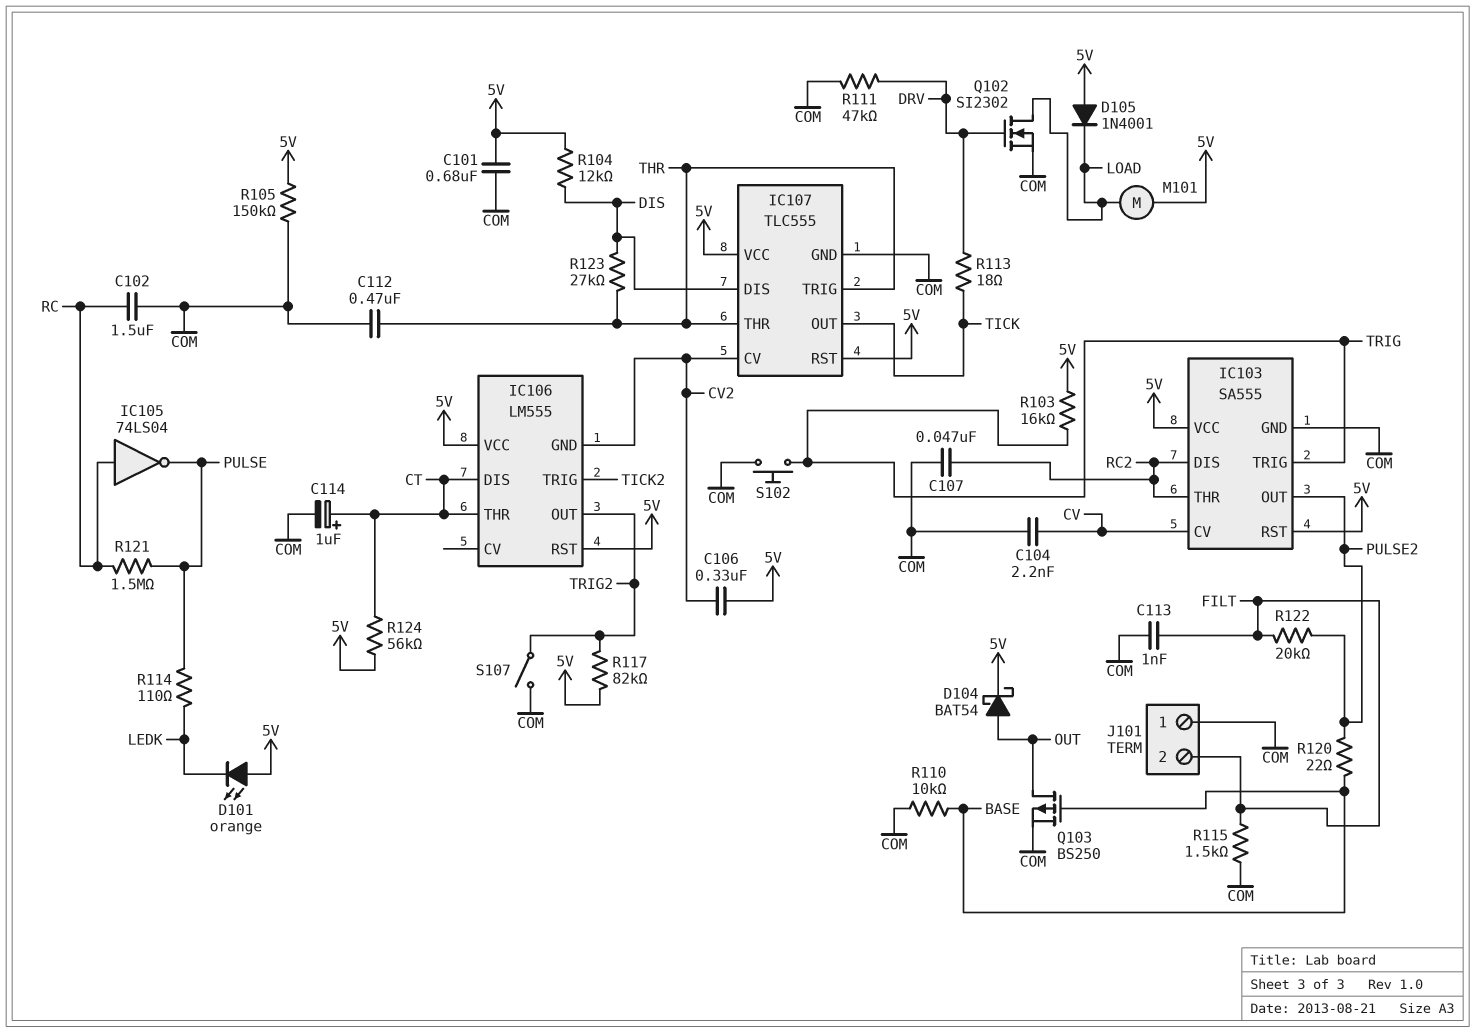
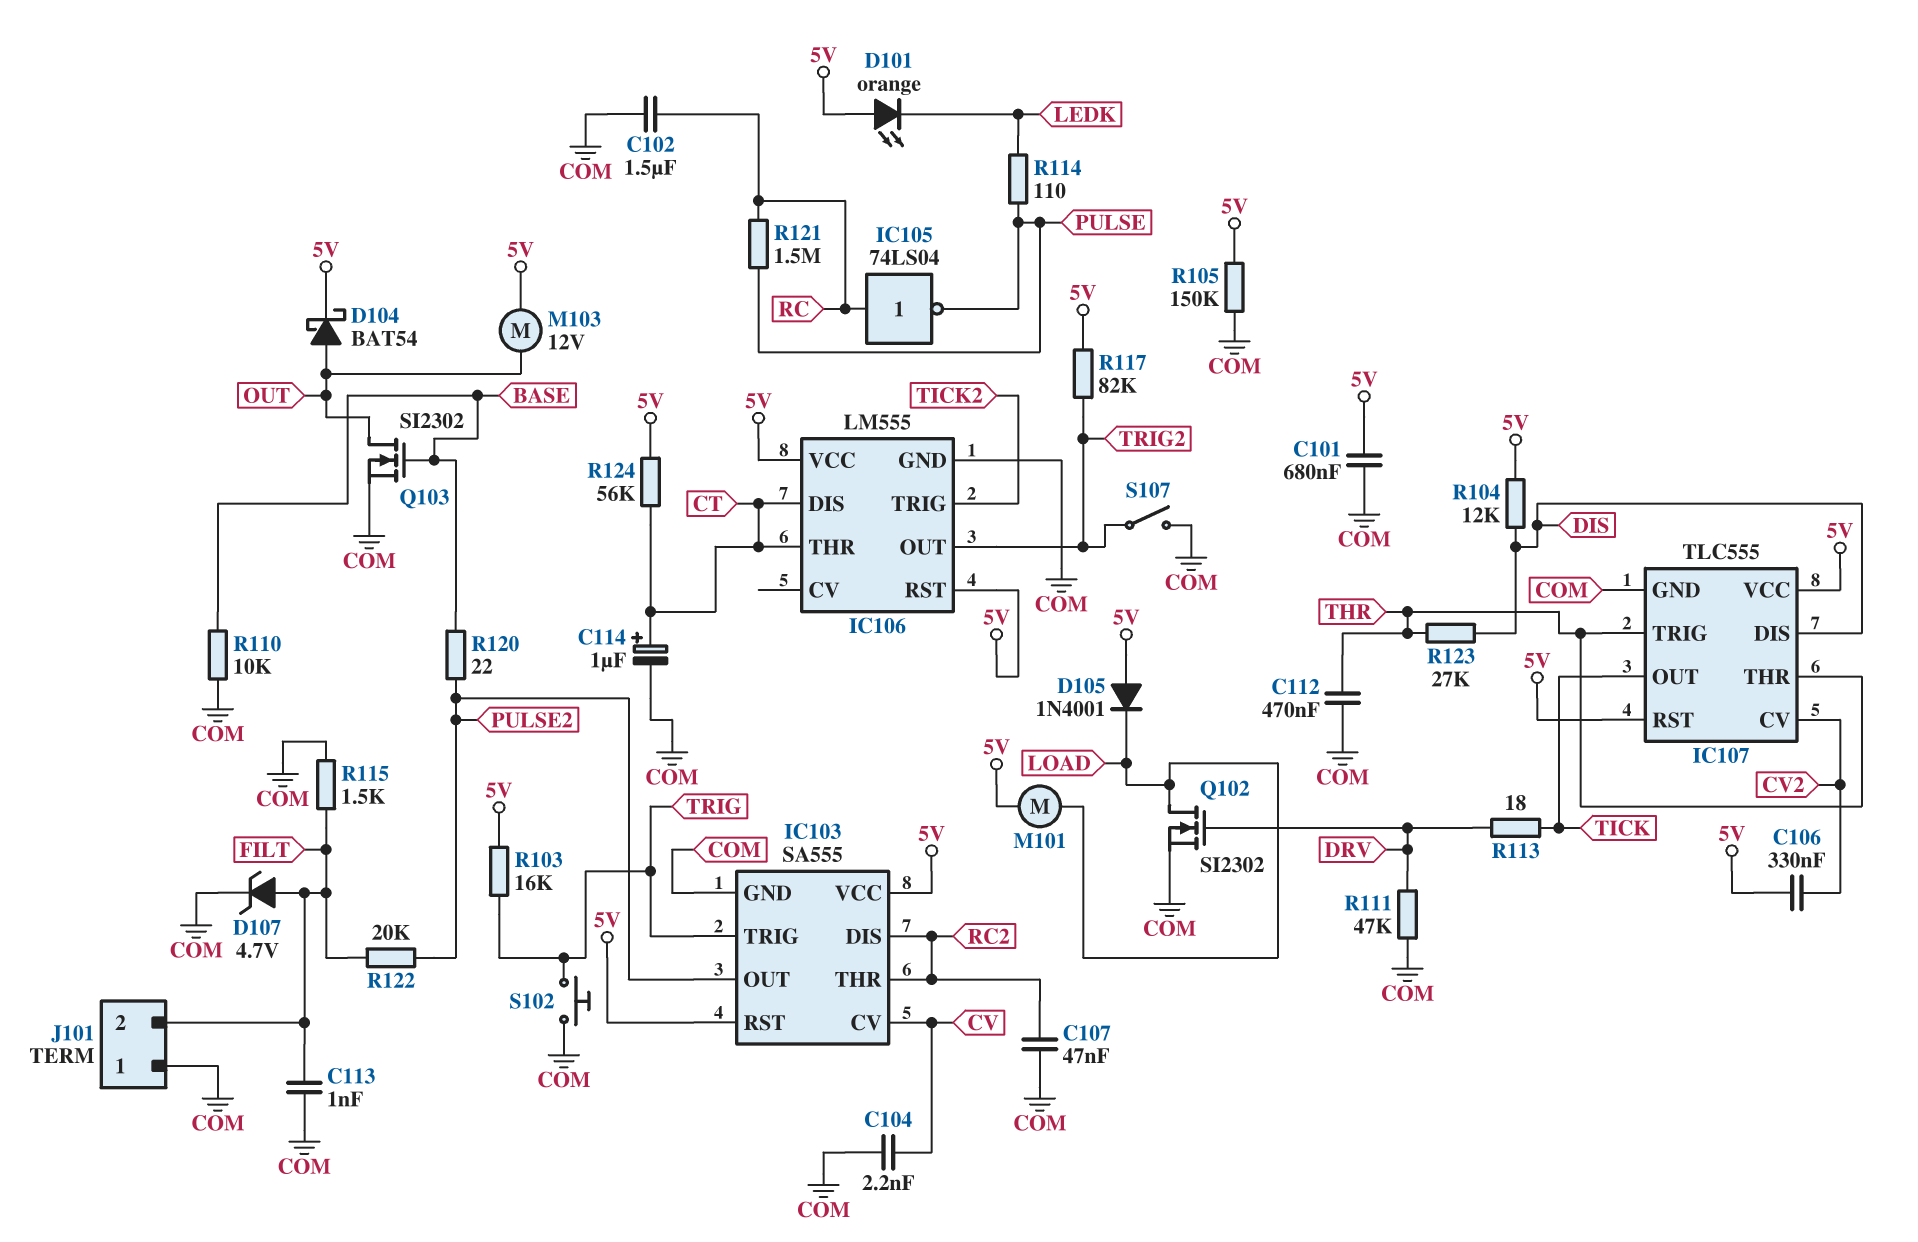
D107: none -> zener 4.7V (A FILT, K COM)
IC106 pin GND: CV2 -> COM
M103: none -> motor 12V (5V, OUT)
Q103: PMOS BS250 (G BASE, D OUT, S COM) -> NMOS SI2302 (G BASE, D OUT, S COM)

